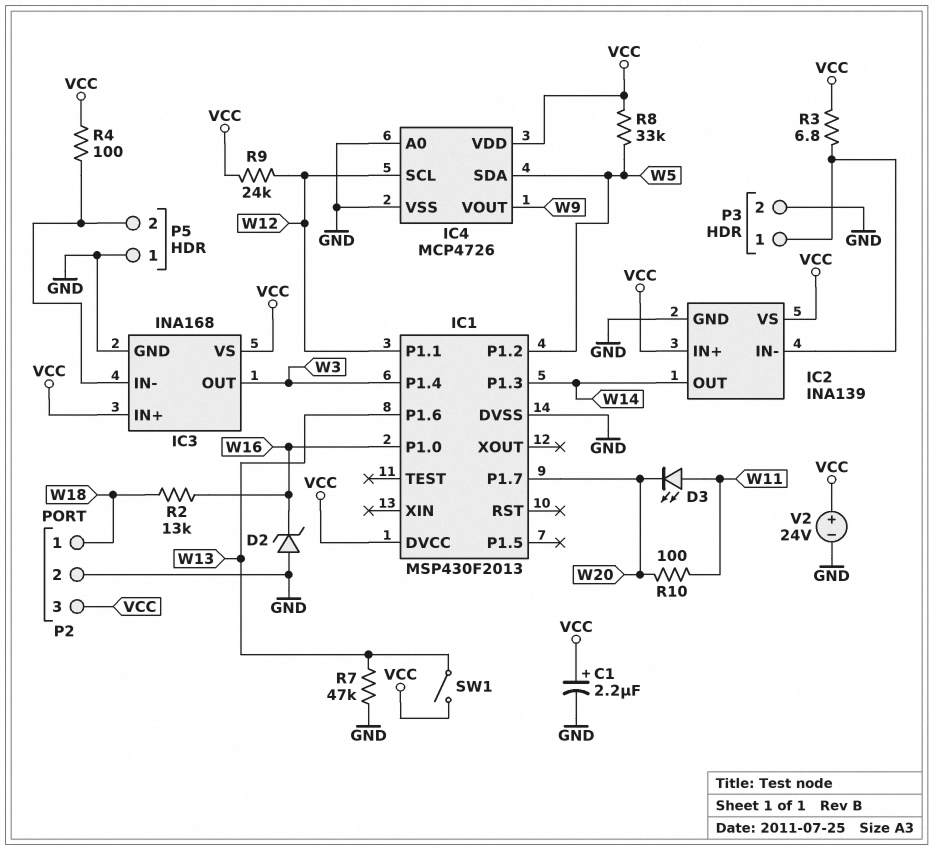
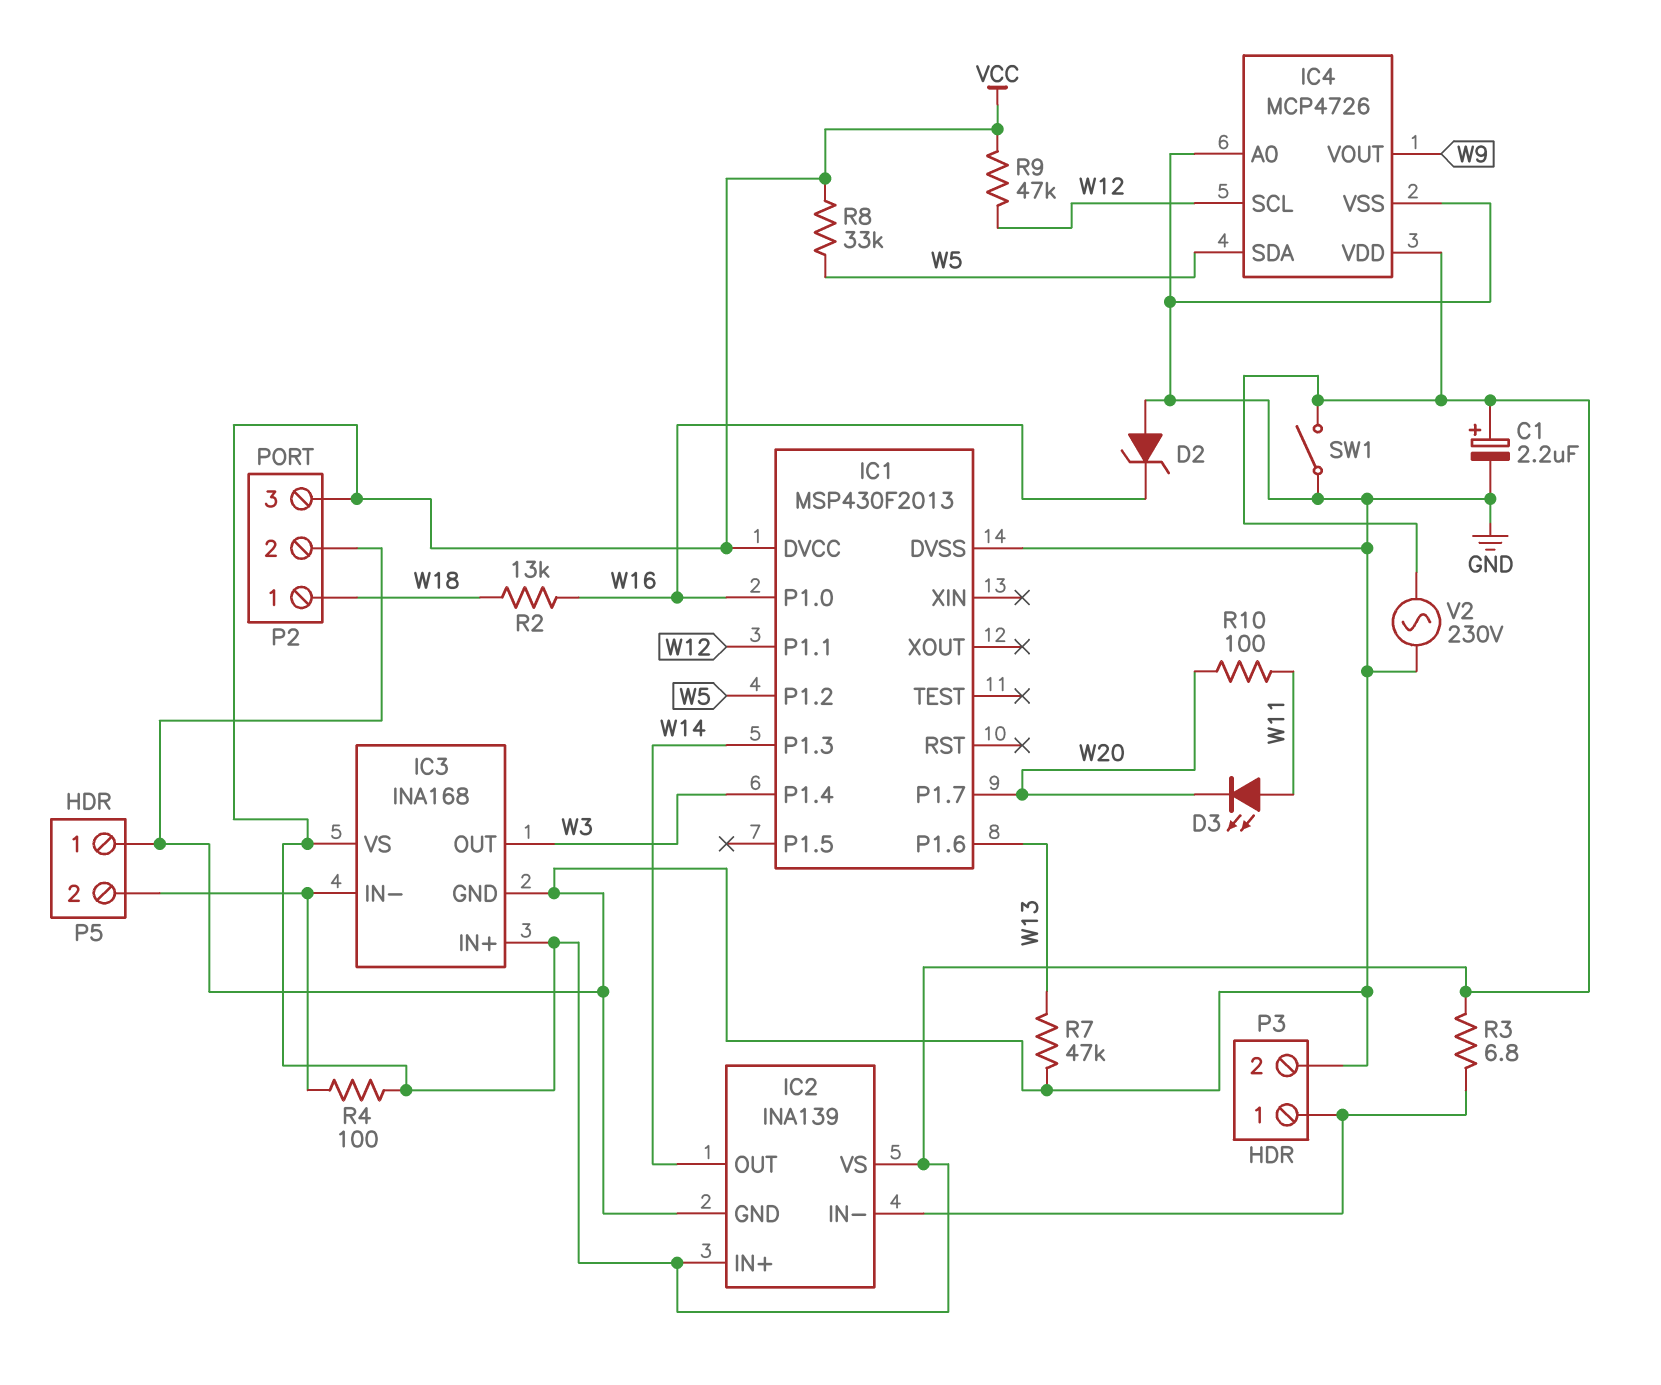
R9: 24k (VCC, W12) -> 47k (VCC, W12)
SW1: switch (VCC, W13) -> switch (GND, VCC)
V2: 24V (plus VCC, minus GND) -> AC 230V (GND, VCC)

